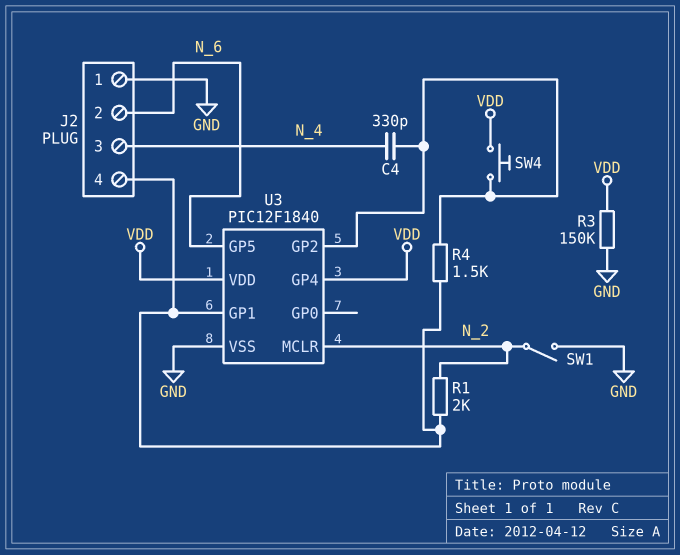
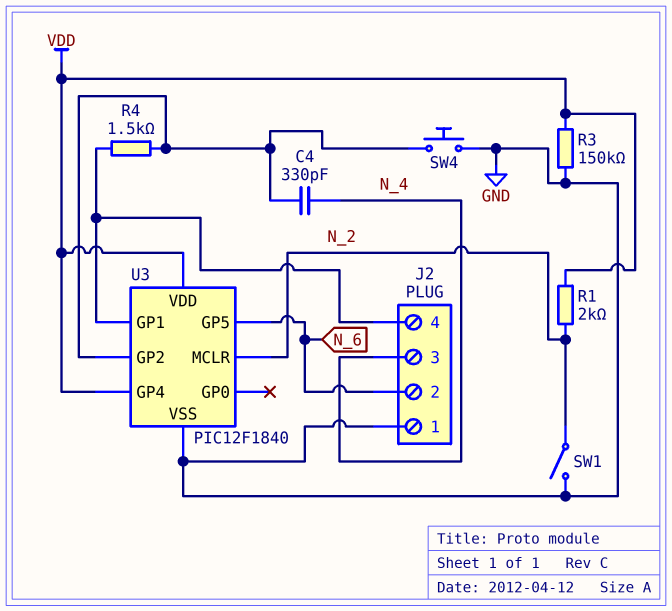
R1: 2k (J2/4, N_2) -> 2k (N_2, VDD)
SW4: button (U3/GP2, VDD) -> button (GND, U3/GP2)

